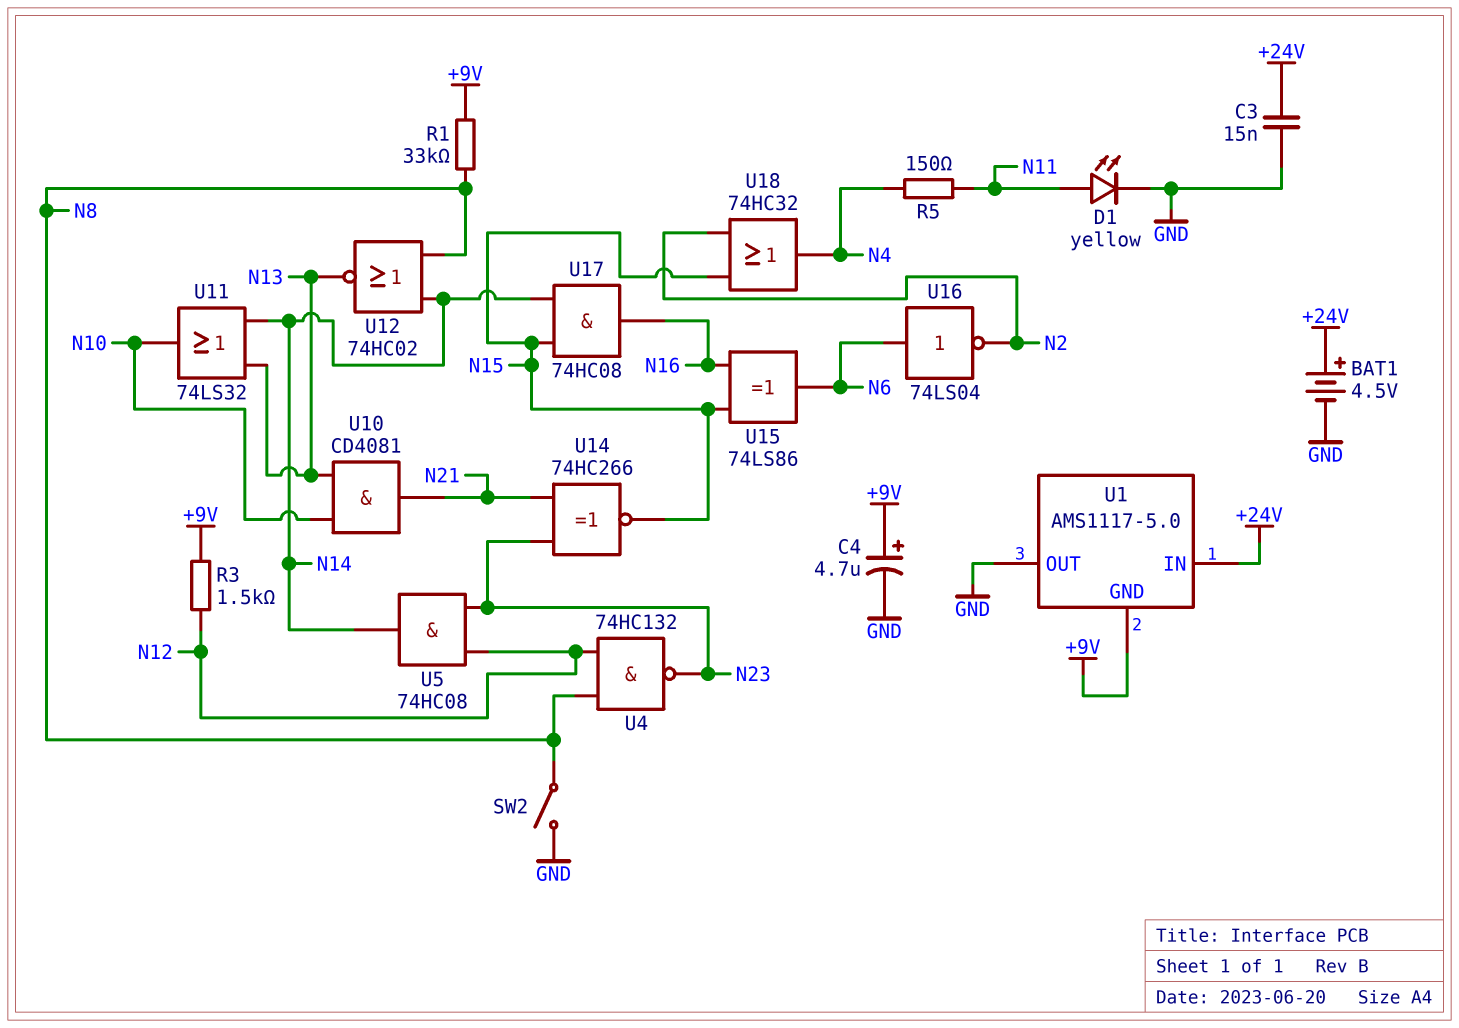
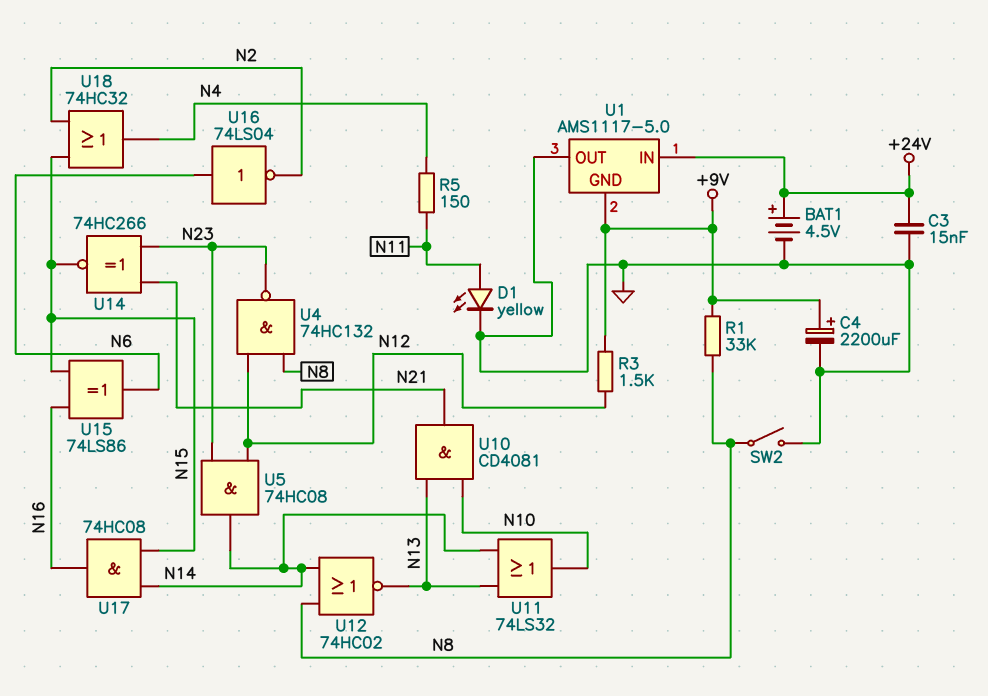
C4: 4.7uF (plus +9V, minus GND) -> 2200uF (plus +9V, minus GND)

